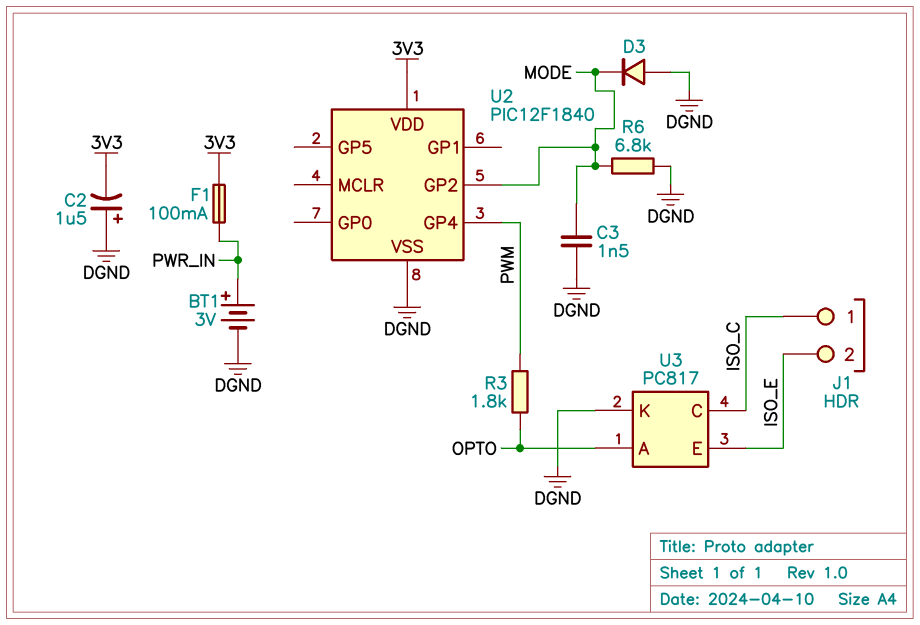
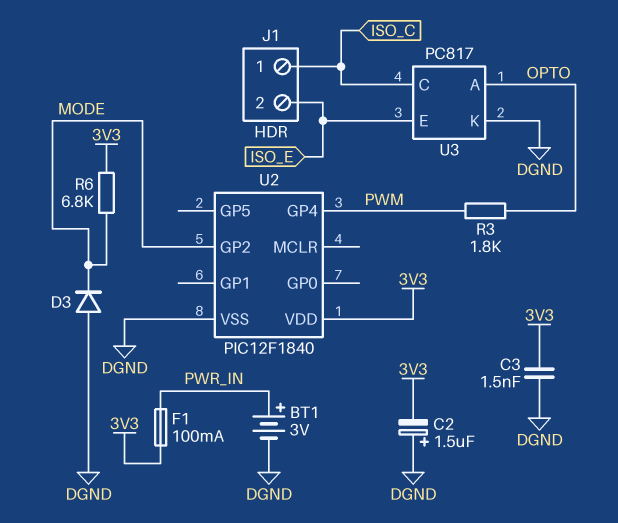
C3: 1.5nF (DGND, MODE) -> 1.5nF (3V3, DGND)
R6: 6.8k (DGND, MODE) -> 6.8k (3V3, MODE)

